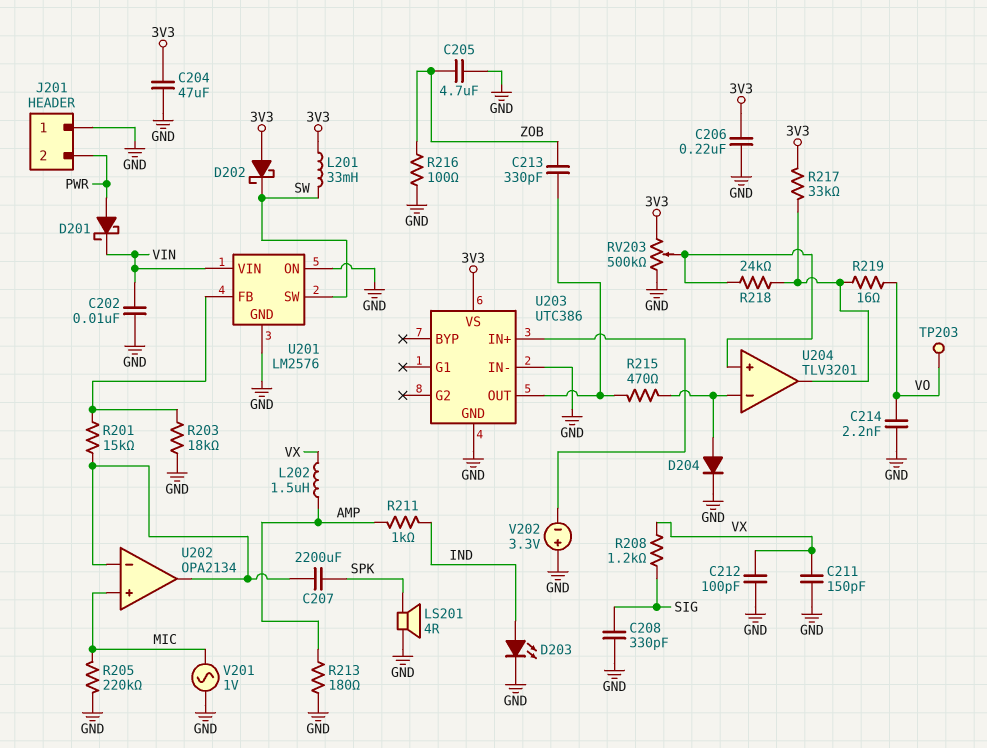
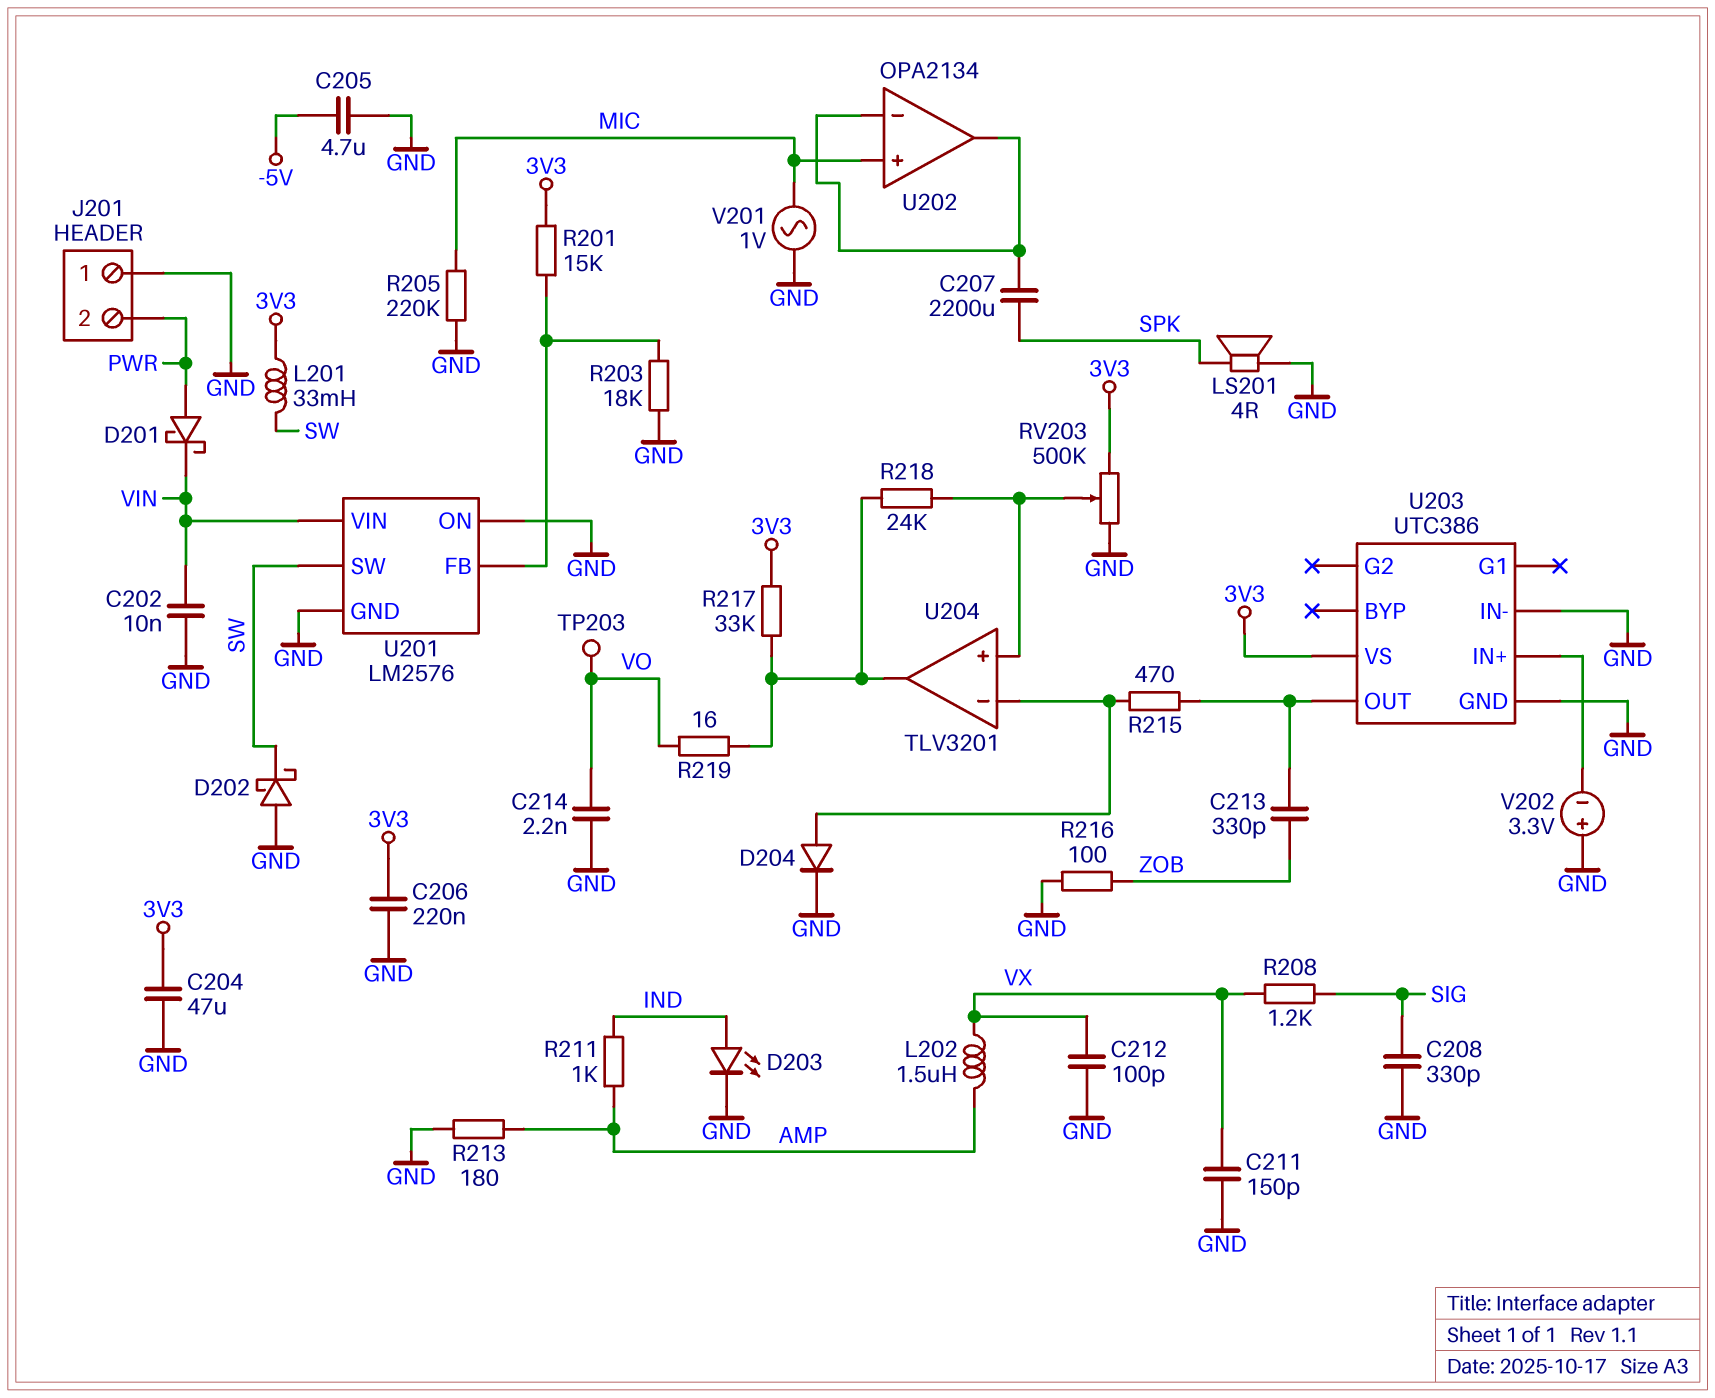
C205: 4.7uF (GND, ZOB) -> 4.7uF (-5V, GND)
D202: schottky (A 3V3, K SW) -> schottky (A GND, K SW)
R201: 15k (U201/FB, U202/in-) -> 15k (3V3, U201/FB)

